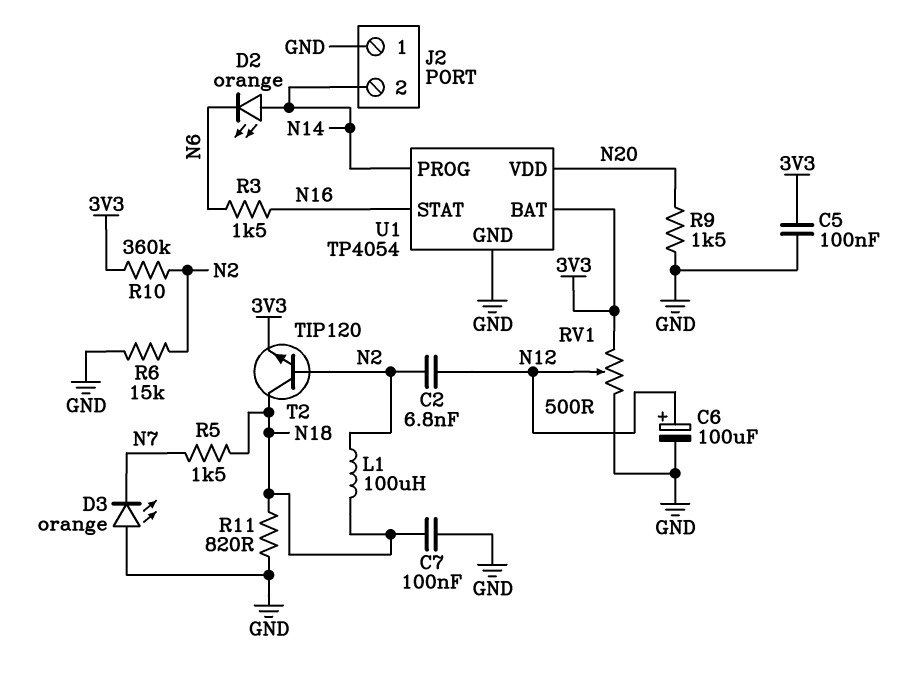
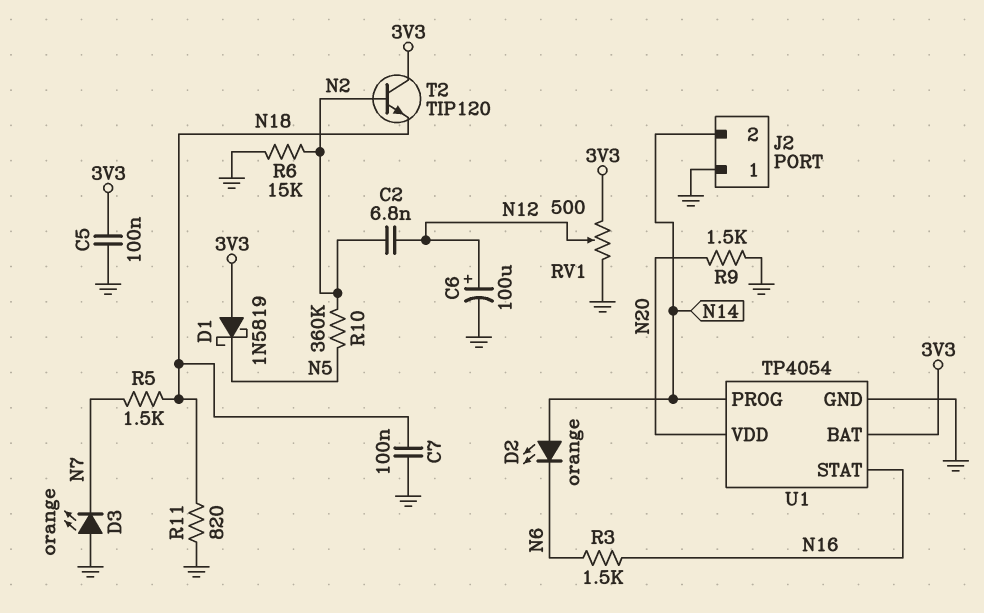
D1: none -> schottky 1N5819 (A 3V3, K N5)
L1: 100uH (N2, N18) -> none
R10: 360k (3V3, N2) -> 360k (N2, N5)
T2: NPN TIP120 (B N2, C N18, E 3V3) -> NPN TIP120 (B N2, C 3V3, E N18)

